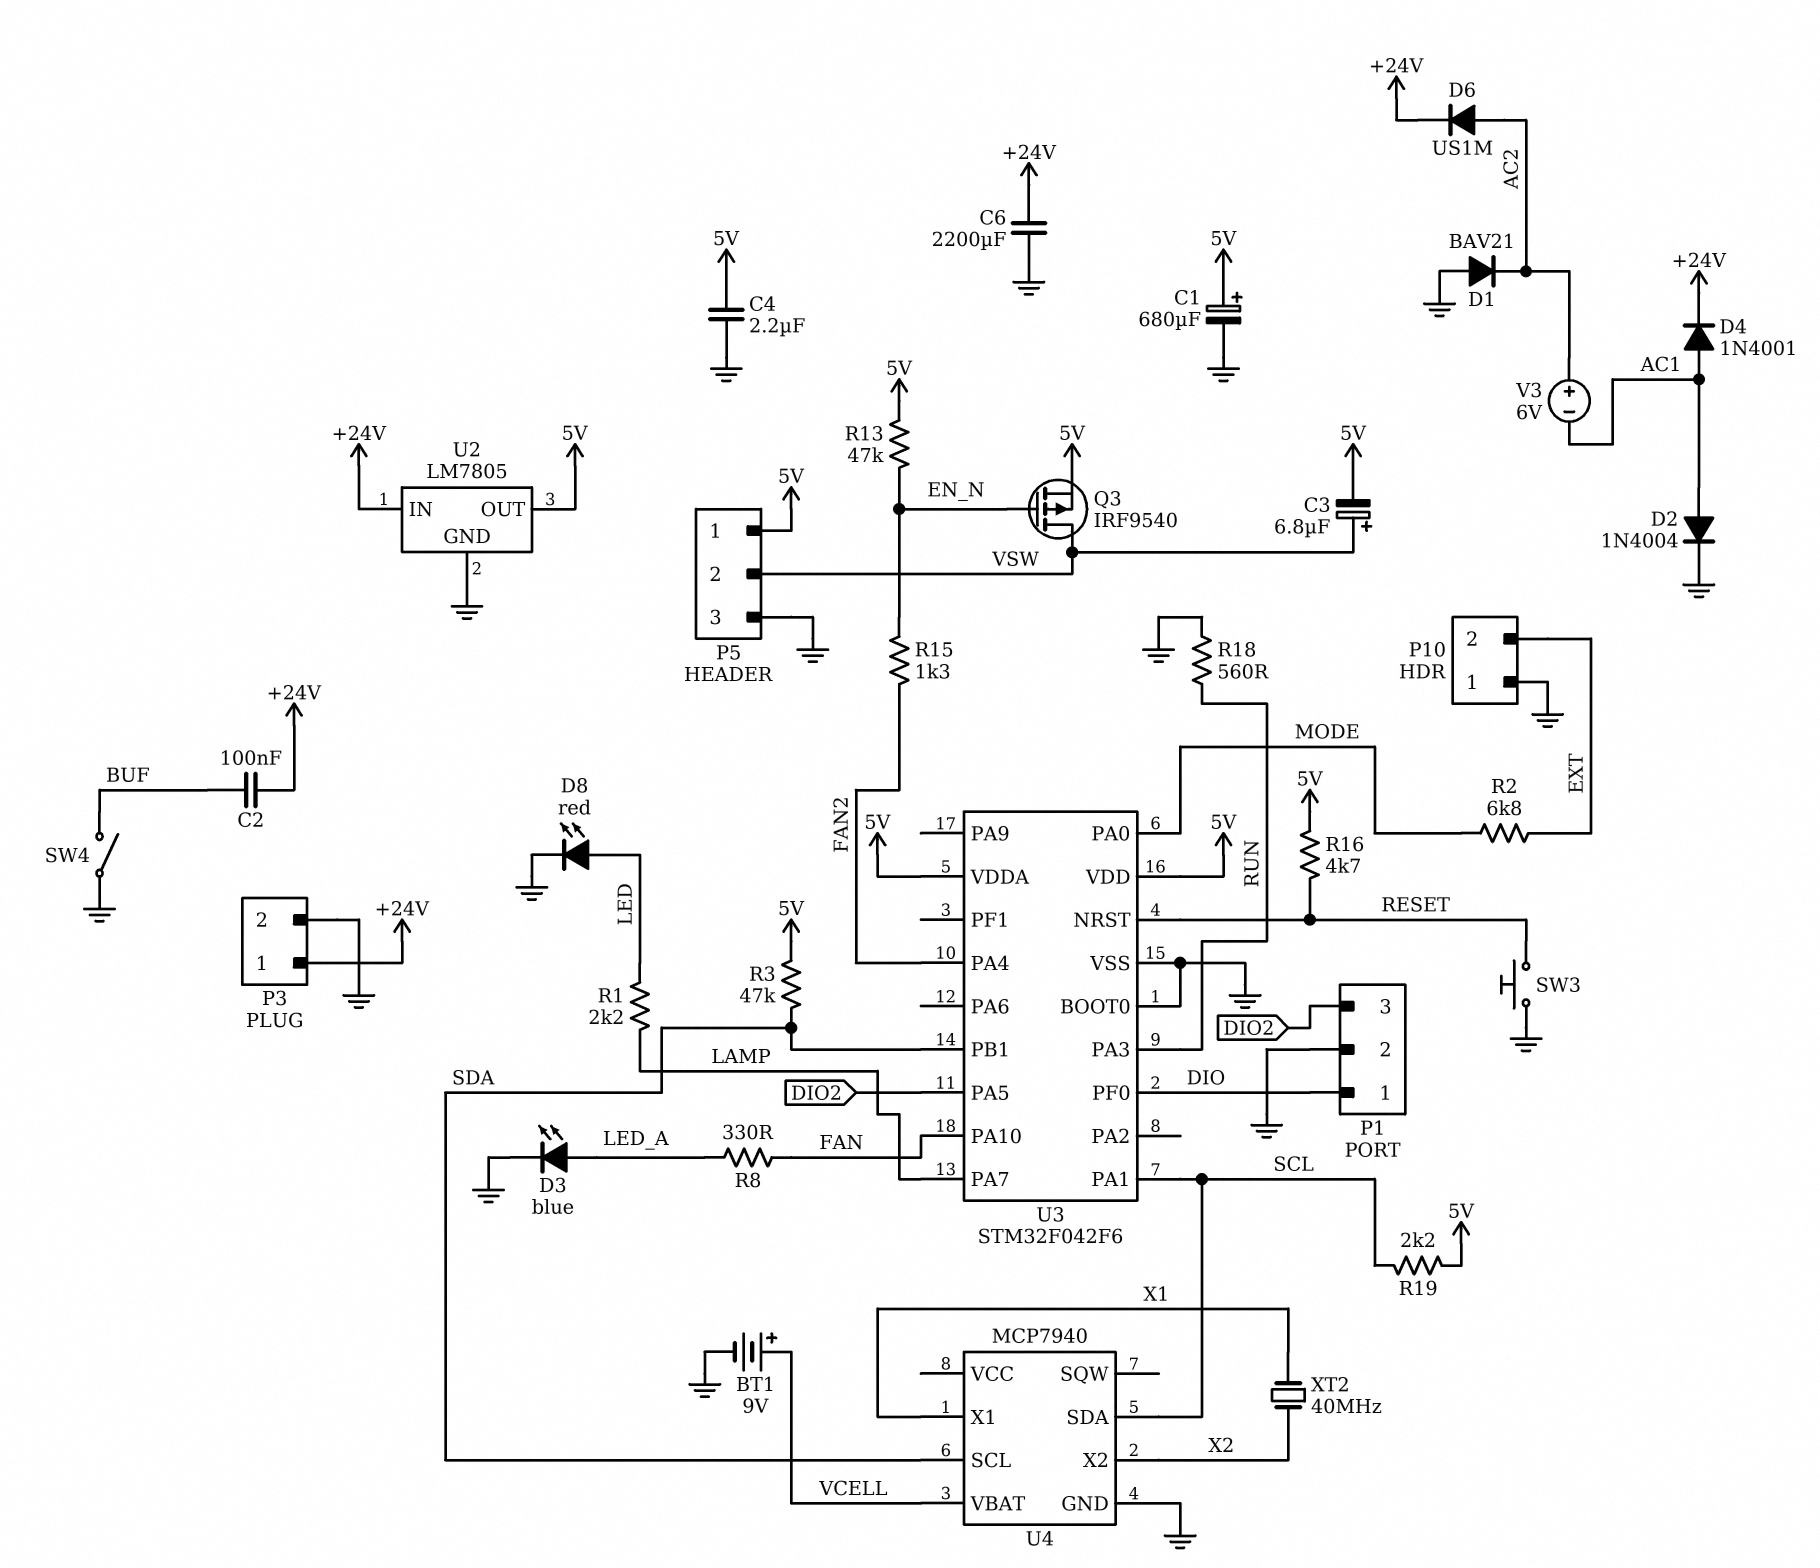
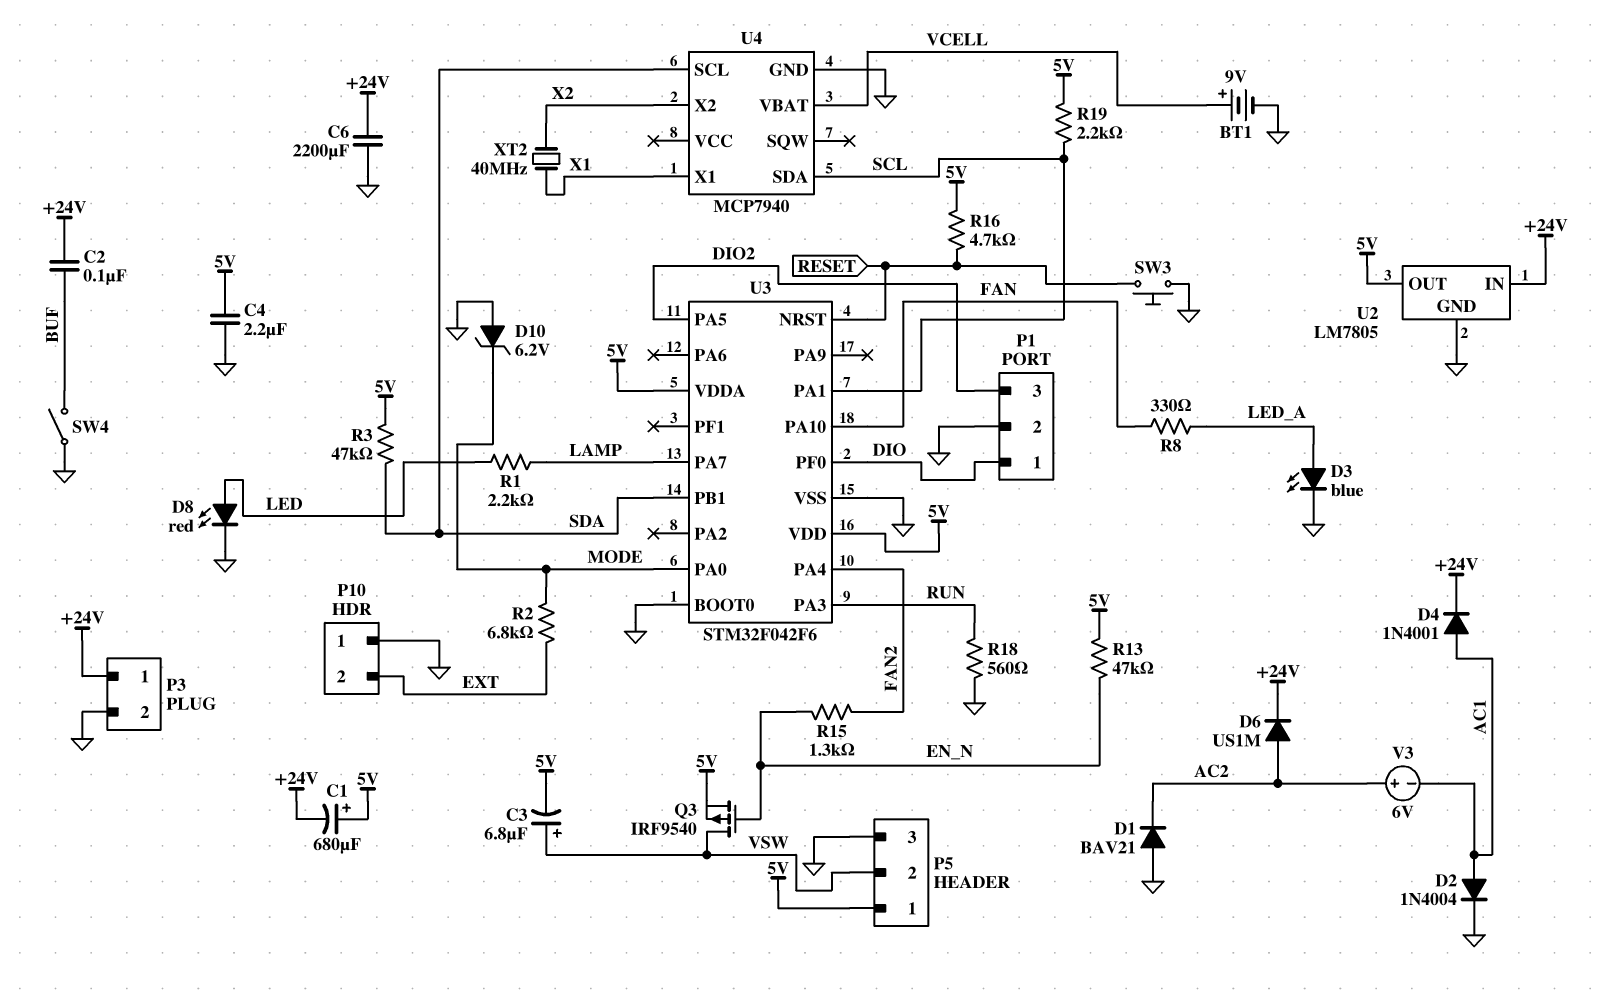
C1: 680uF (plus 5V, minus GND) -> 680uF (plus 5V, minus +24V)
D10: none -> zener 6.2V (A GND, K MODE)

